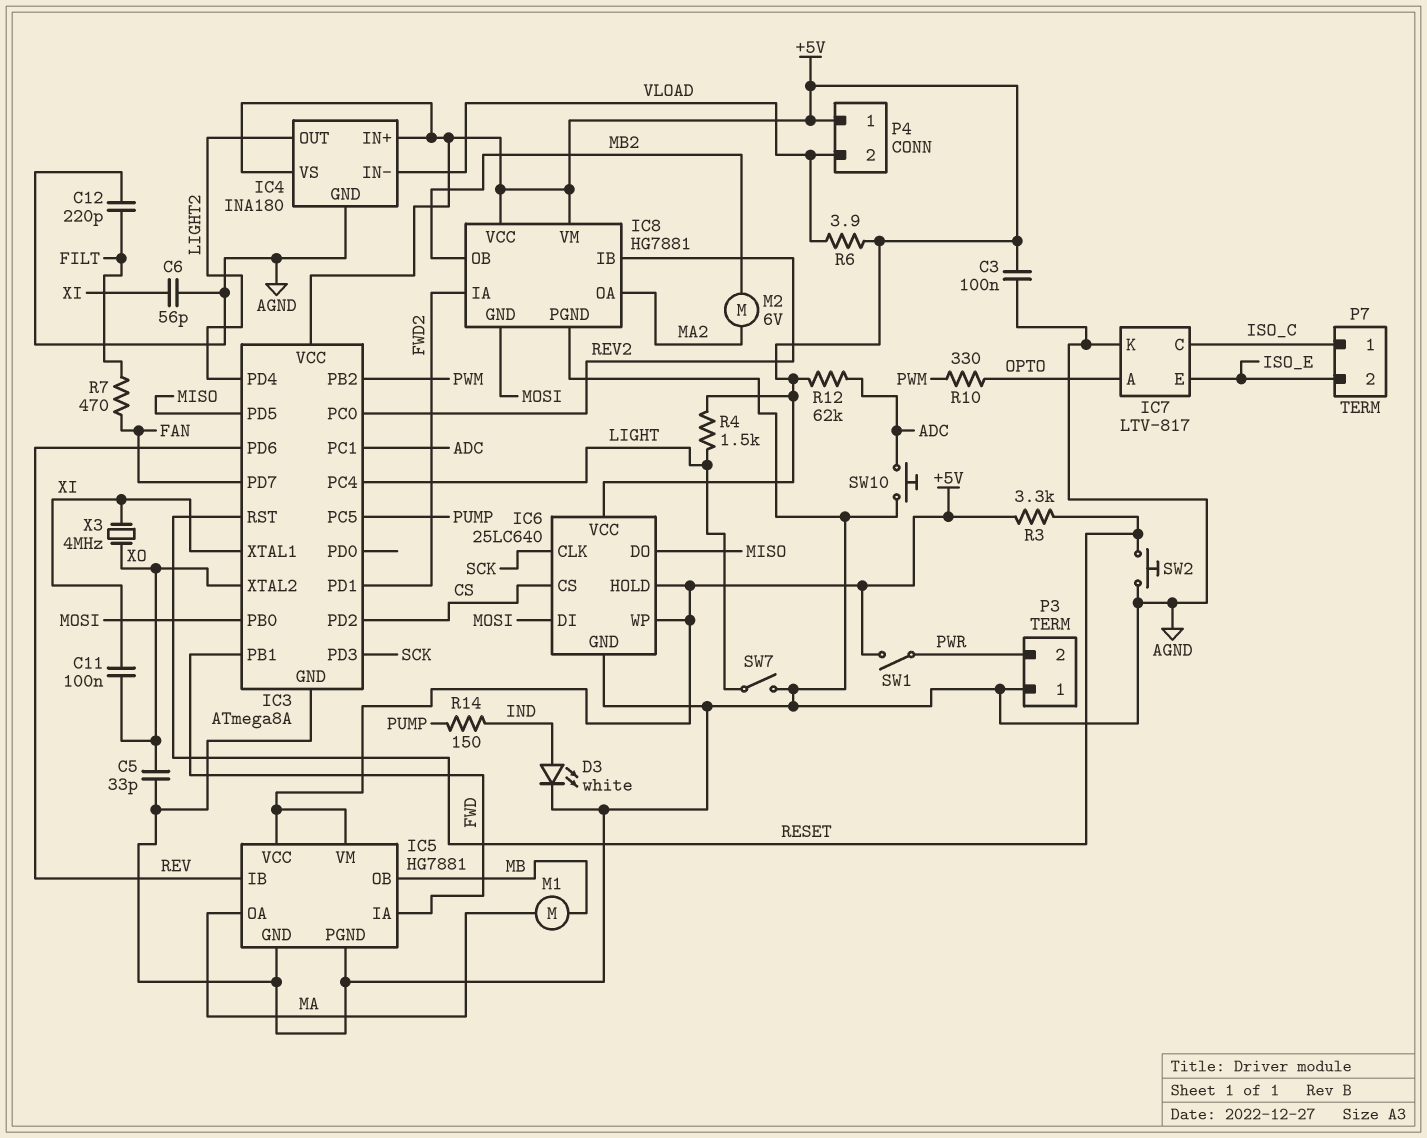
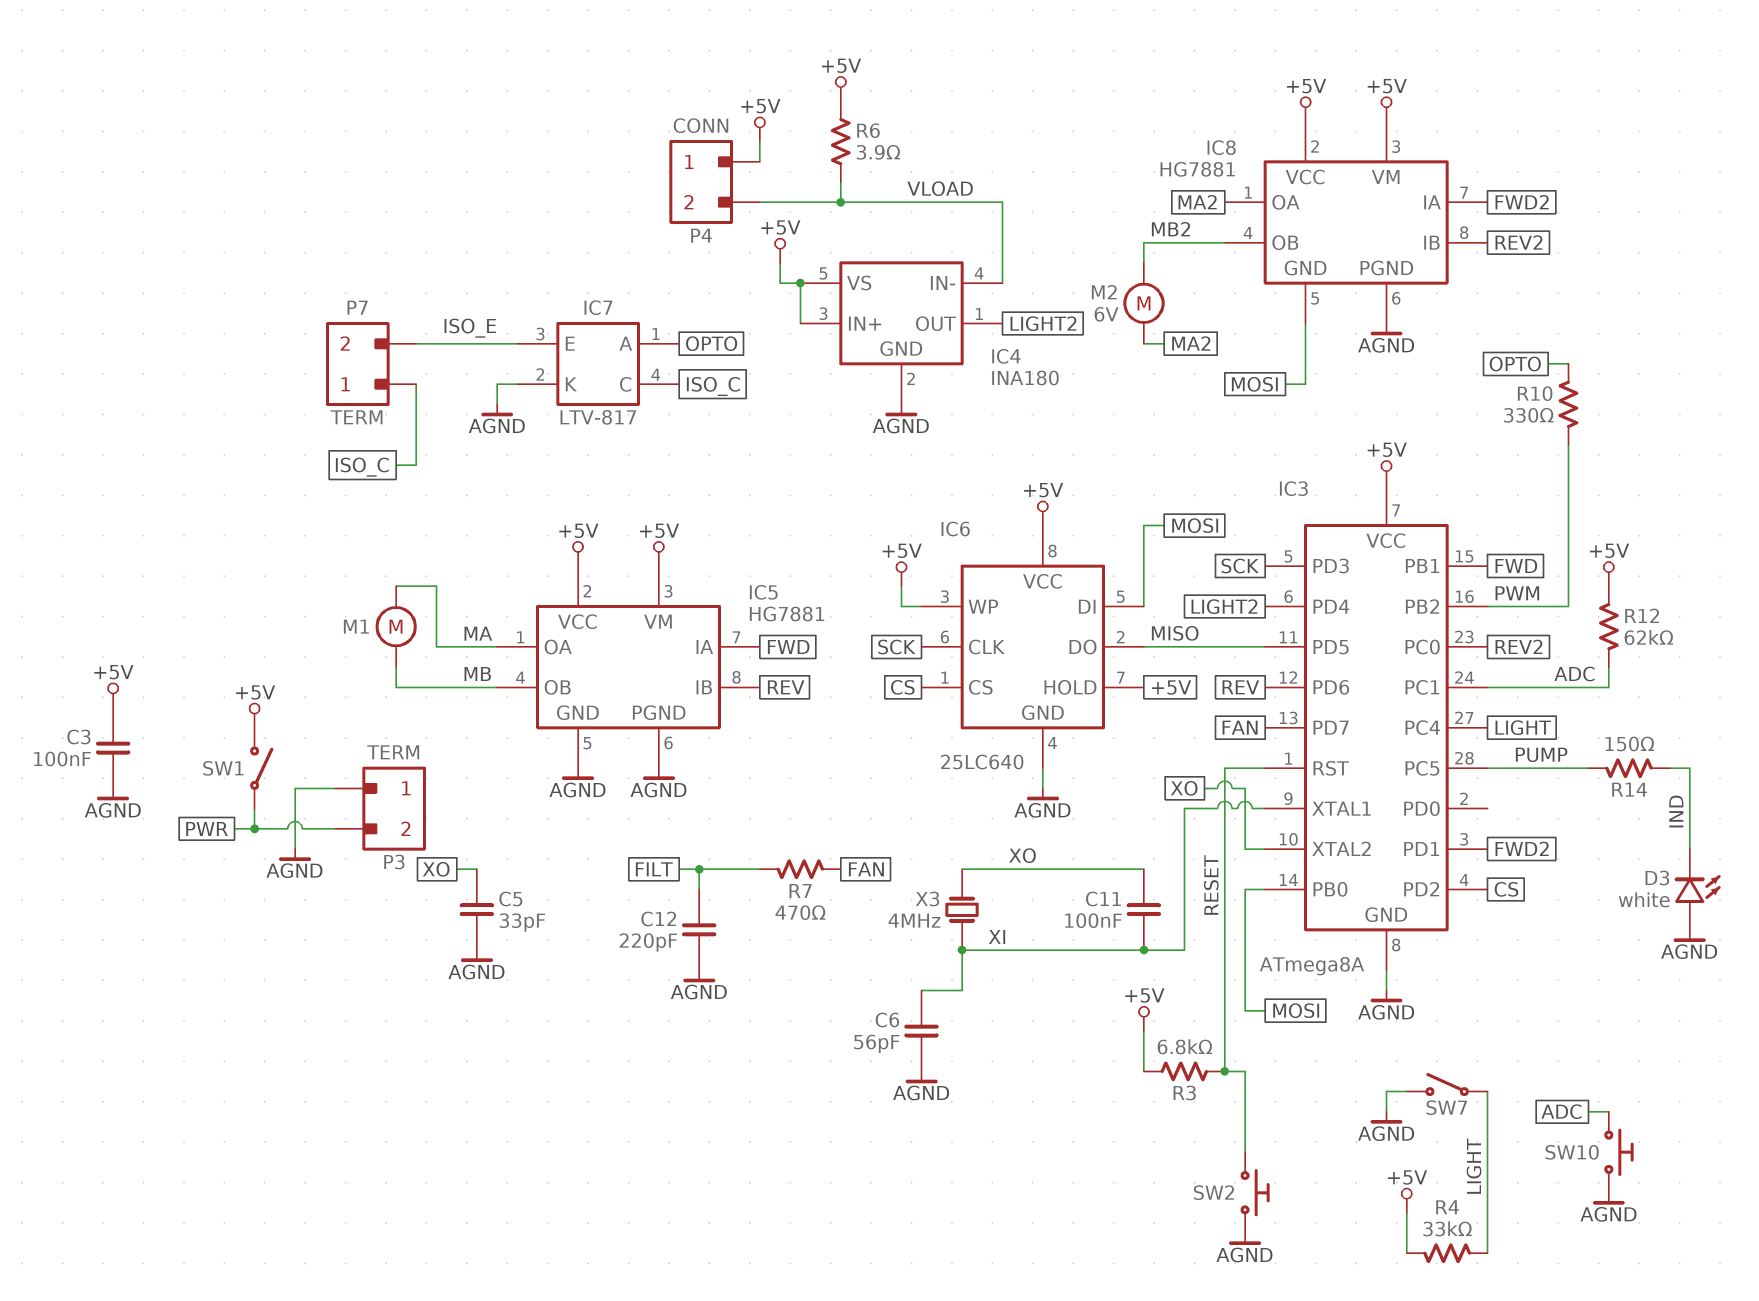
D3: LED white (A IND, K AGND) -> LED white (A AGND, K IND)
R3: 3.3k (+5V, RESET) -> 6.8k (+5V, RESET)
R4: 1.5k (+5V, LIGHT) -> 33k (+5V, LIGHT)

